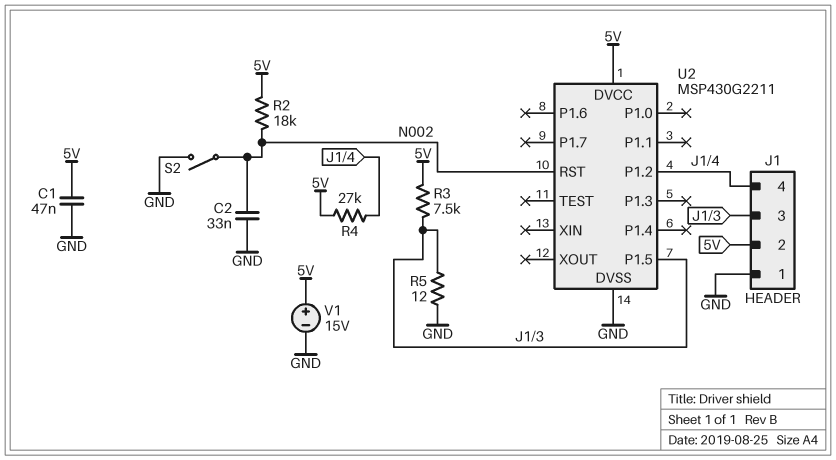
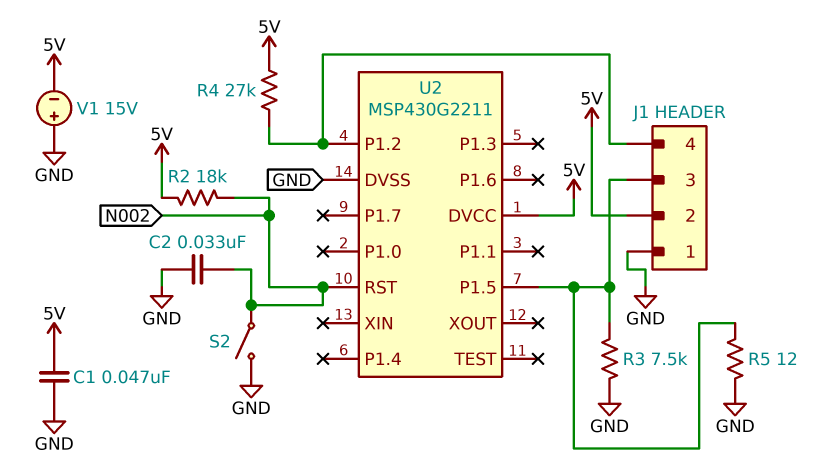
R3: 7.5k (5V, J1/3) -> 7.5k (GND, J1/3)
V1: 15V (plus 5V, minus GND) -> 15V (plus GND, minus 5V)

